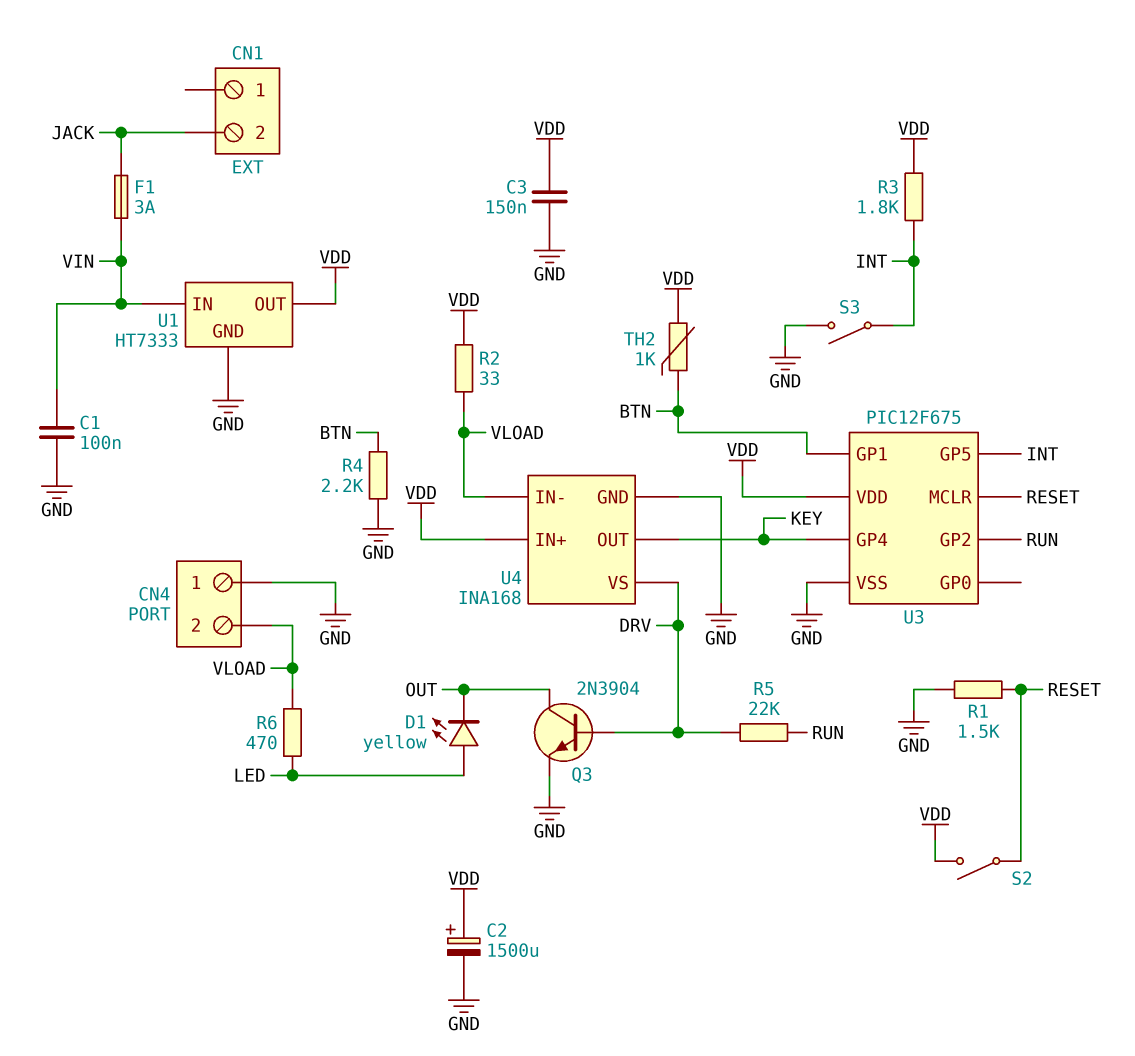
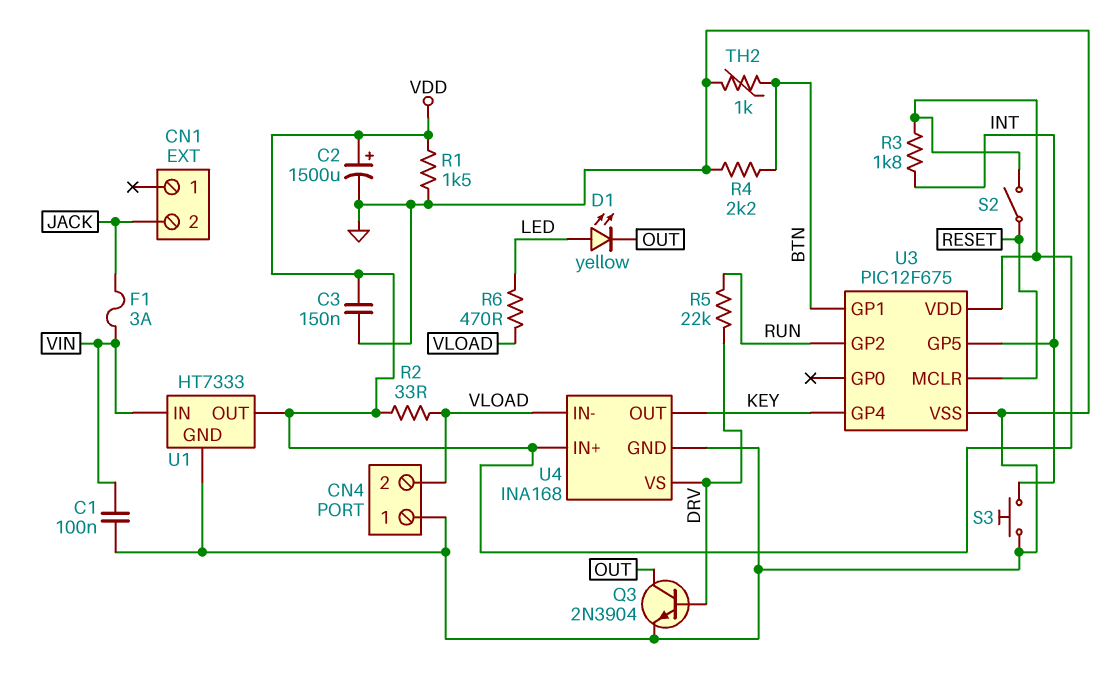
R1: 1.5k (GND, RESET) -> 1.5k (GND, VDD)
S3: switch (GND, INT) -> button (GND, INT)
TH2: 1k (BTN, VDD) -> 1k (BTN, GND)

